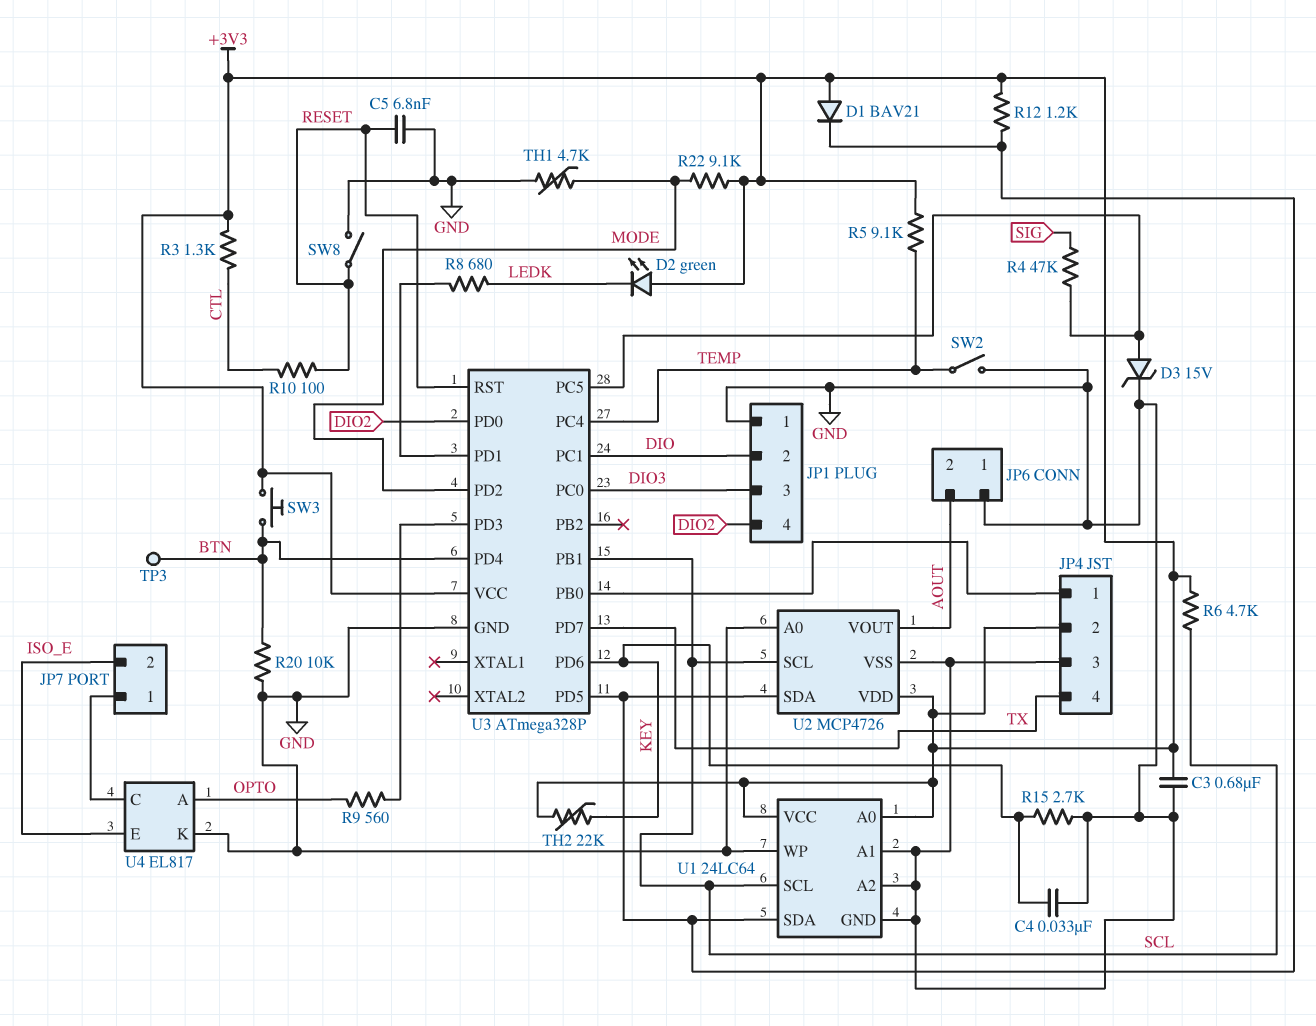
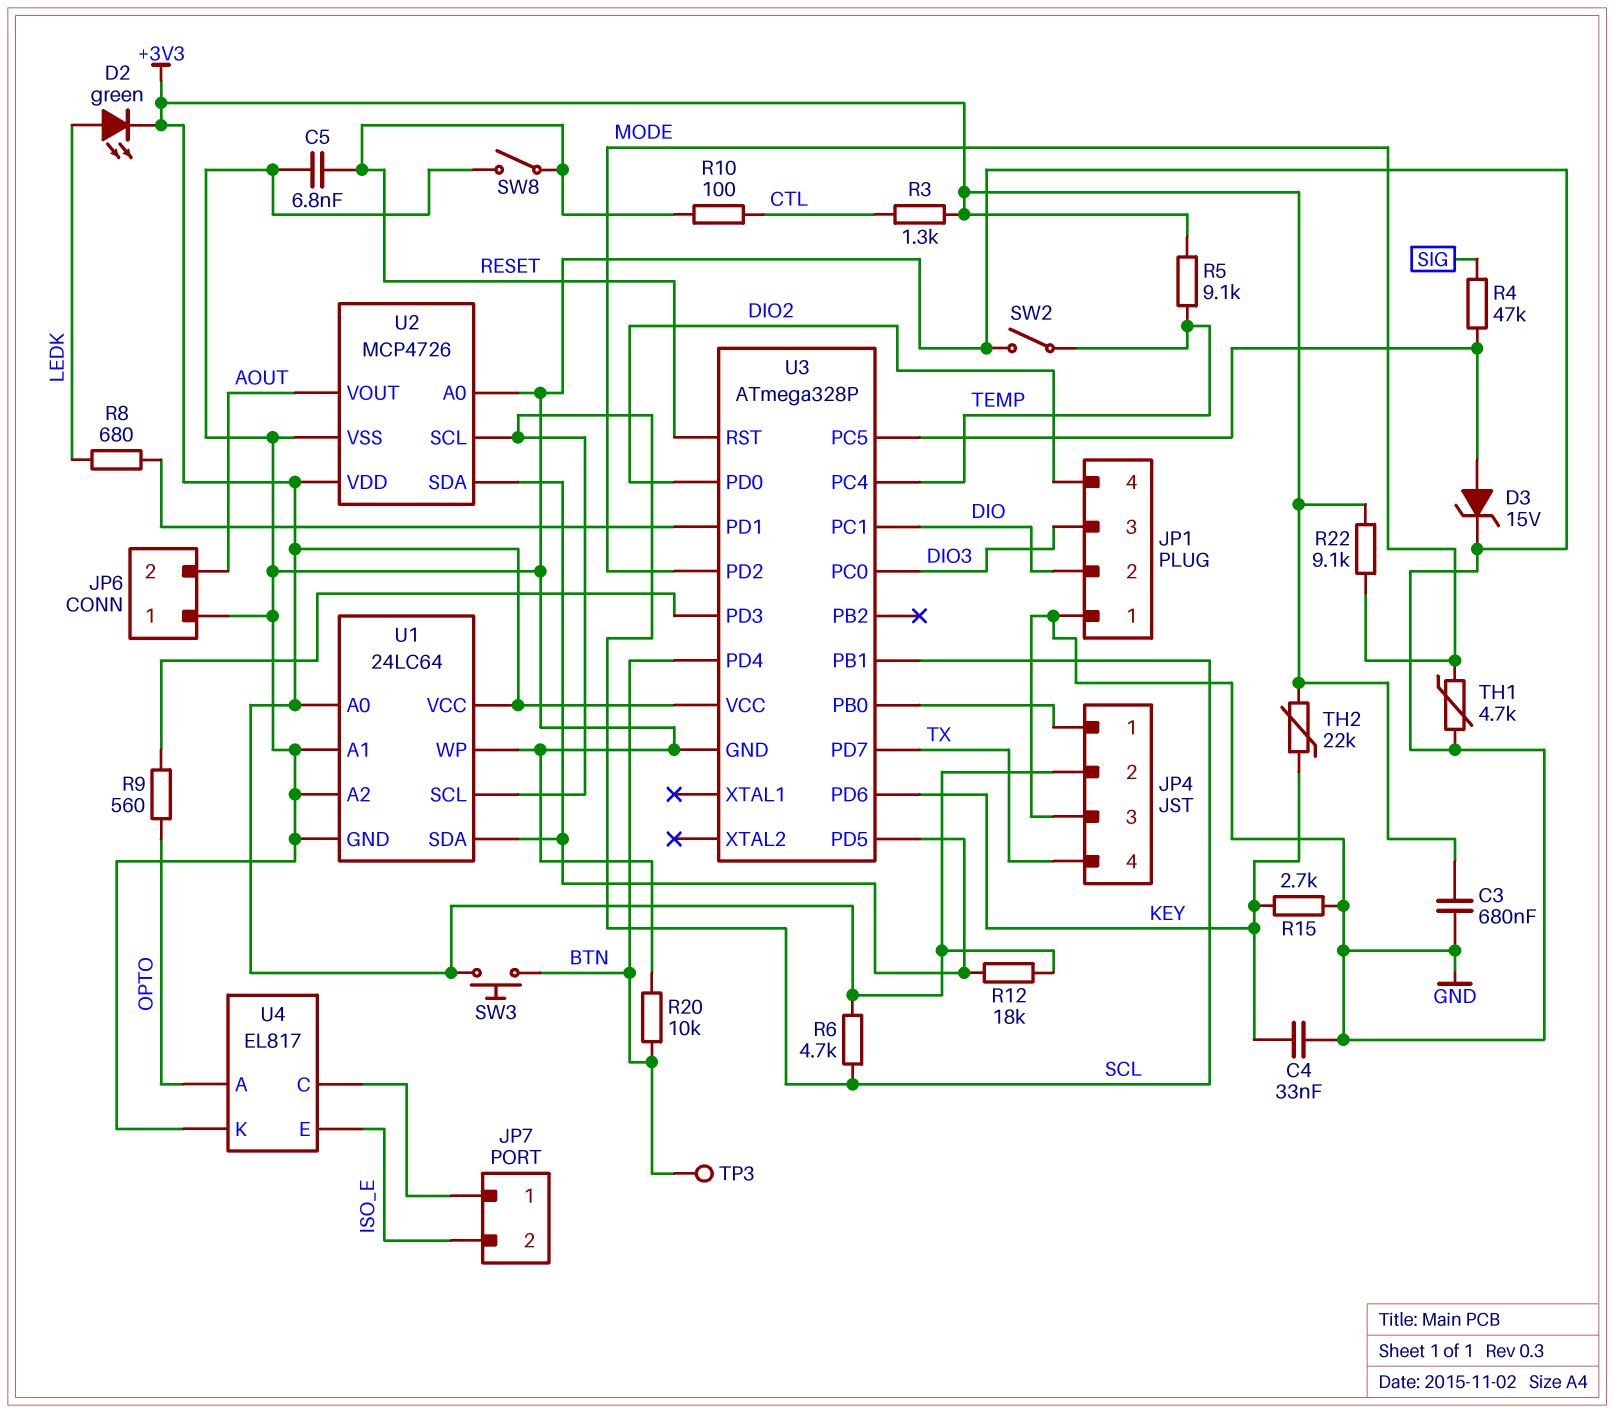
D1: diode BAV21 (A +3V3, K U1/SDA) -> none
D2: LED green (A +3V3, K LEDK) -> LED green (A LEDK, K +3V3)
R12: 1.2k (+3V3, U1/SDA) -> 18k (+3V3, U1/SDA)

